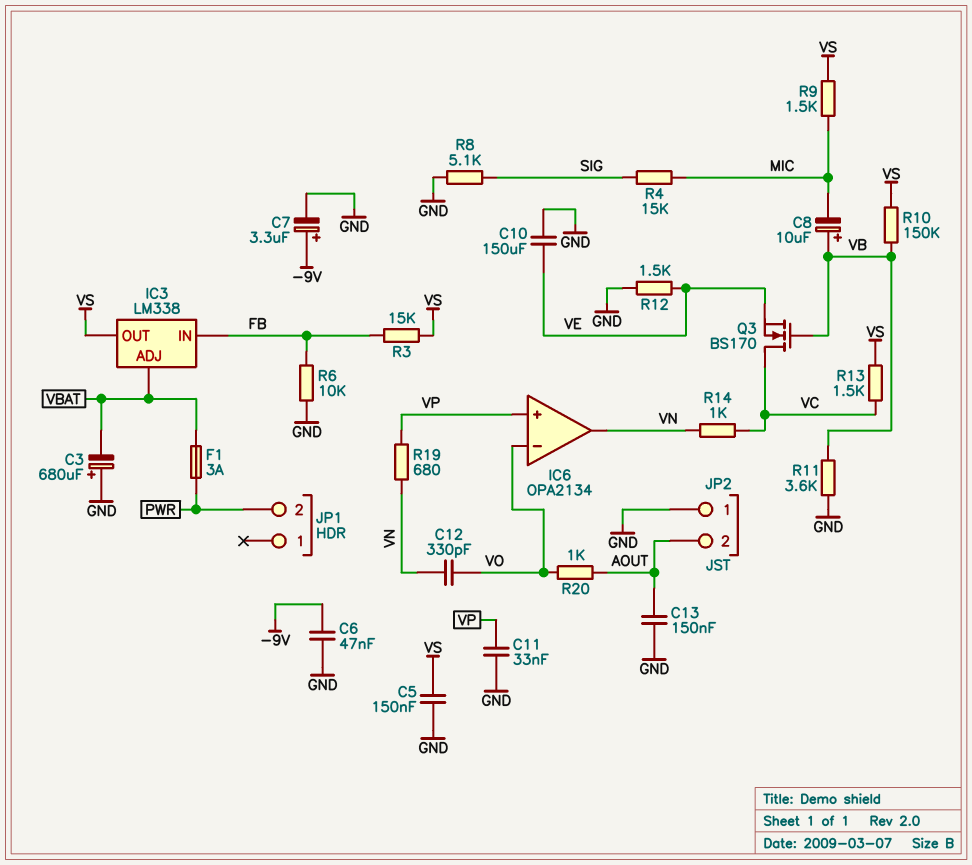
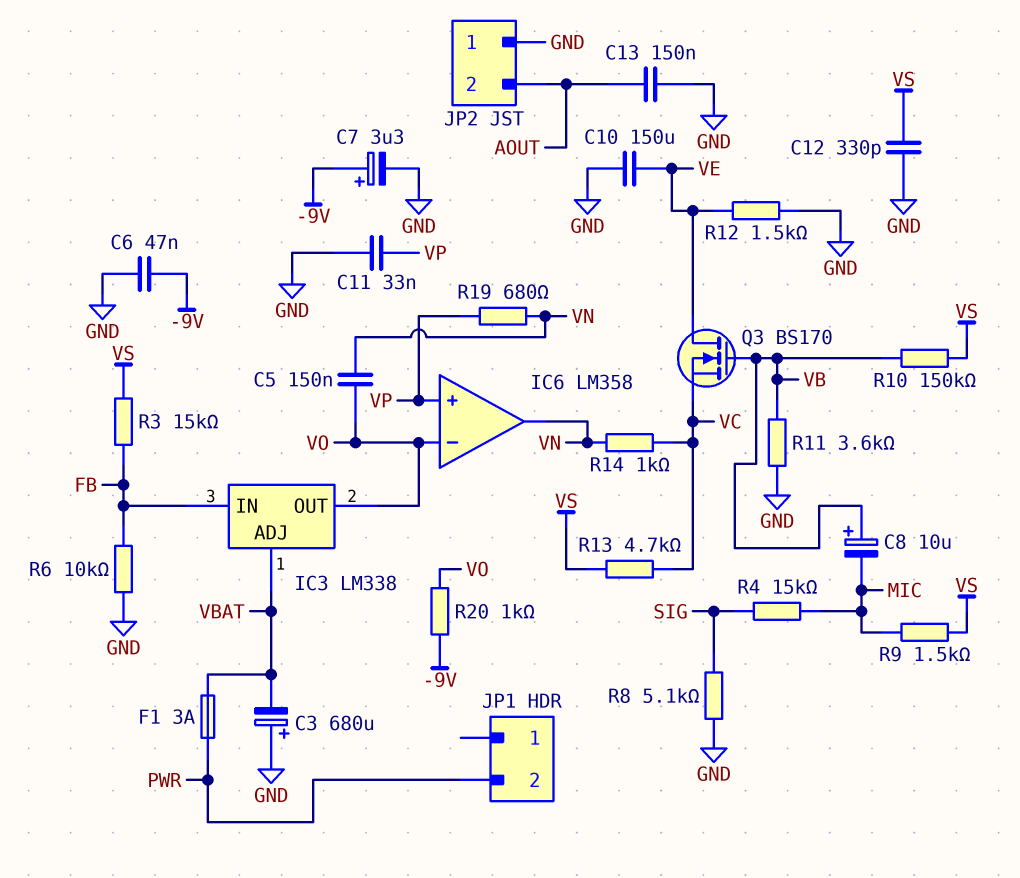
C5: 150nF (GND, VS) -> 150nF (VN, VO)
C12: 330pF (VN, VO) -> 330pF (GND, VS)
IC3 pin OUT: VS -> VO
IC6: OPA2134 -> LM358
Q3: NMOS BS170 (G VB, D VC, S VE) -> NMOS BS170 (G VB, D VE, S VC)
R13: 1.5k (VC, VS) -> 4.7k (VC, VS)
R20: 1k (AOUT, VO) -> 1k (-9V, VO)

